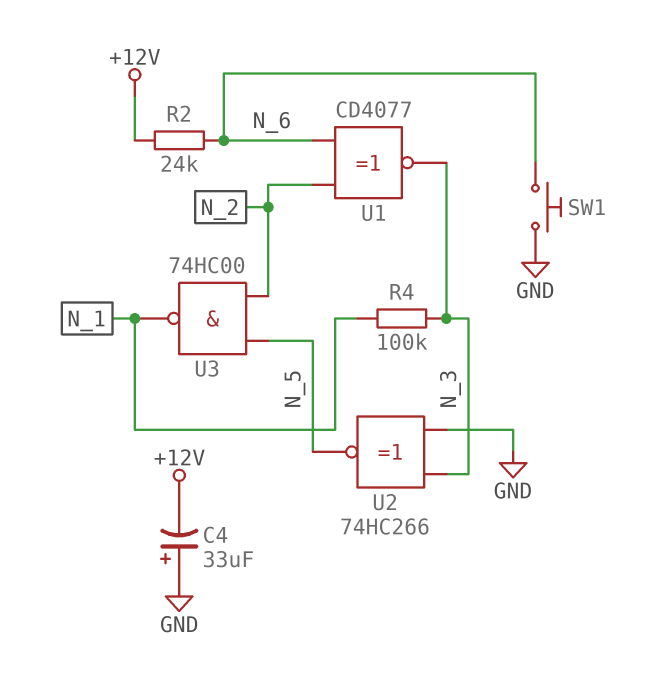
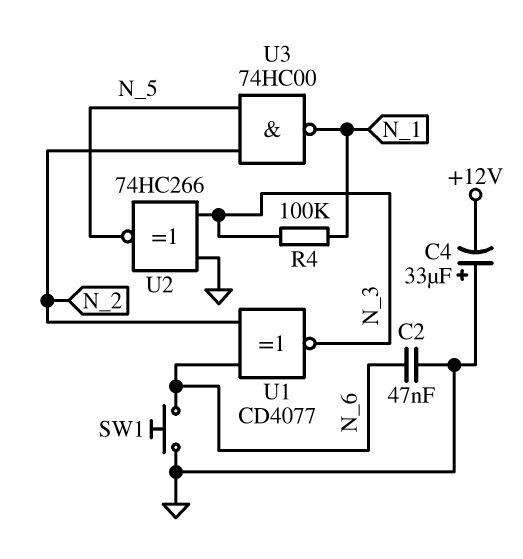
C2: none -> 47nF (GND, N_6)
R2: 24k (+12V, N_6) -> none

